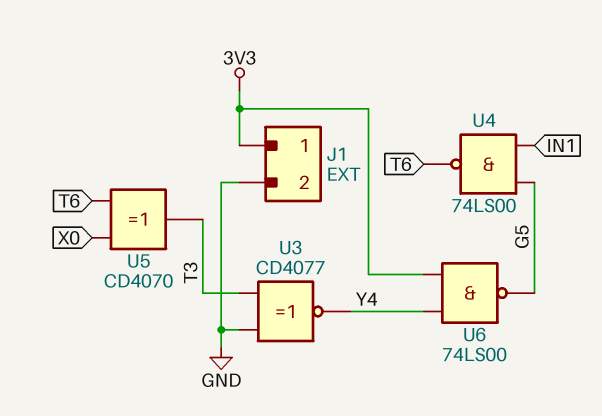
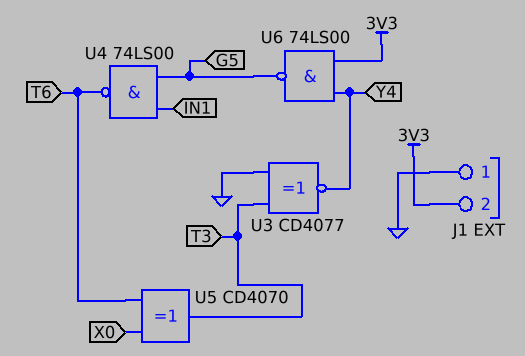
J1 pin 1: 3V3 -> GND
J1 pin 2: GND -> 3V3

